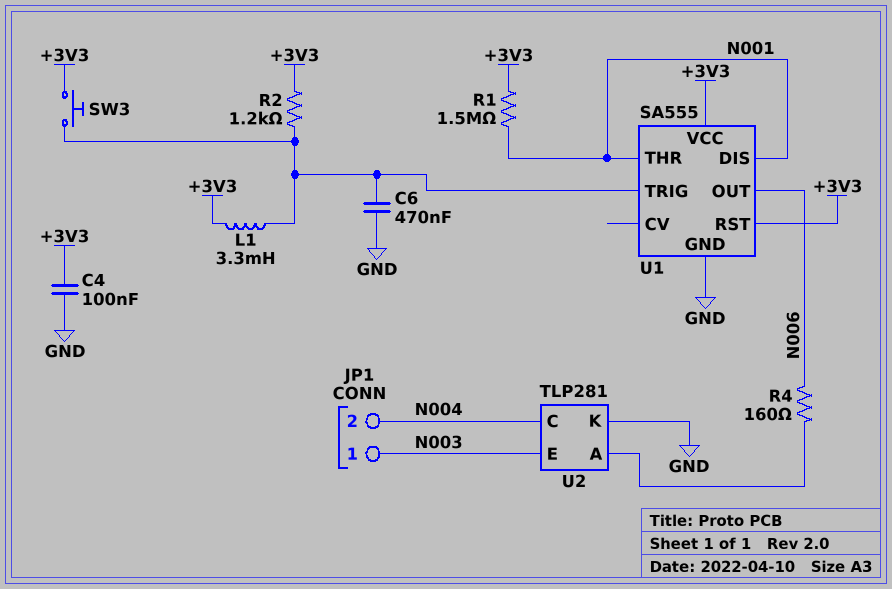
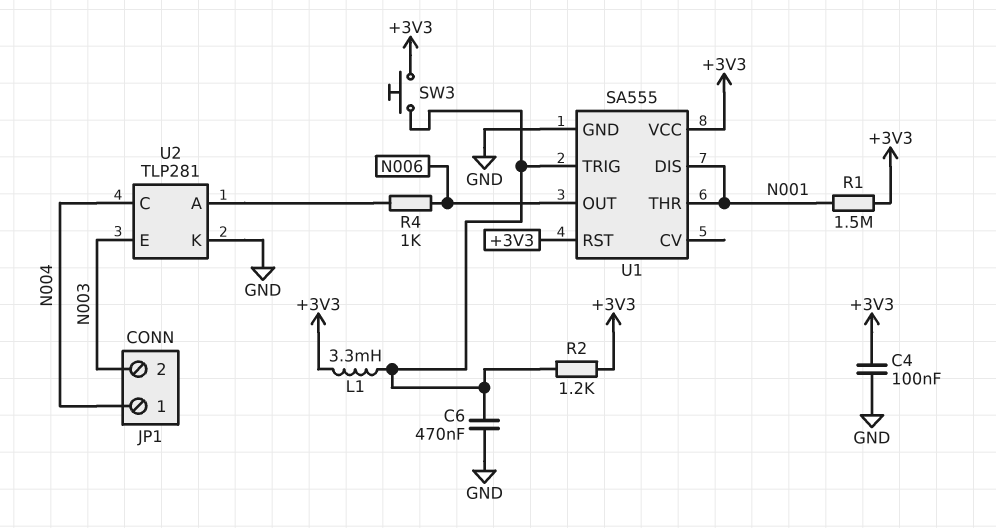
JP1 pin 1: N003 -> N004
JP1 pin 2: N004 -> N003
R4: 160 (N006, U2/A) -> 1k (N006, U2/A)

